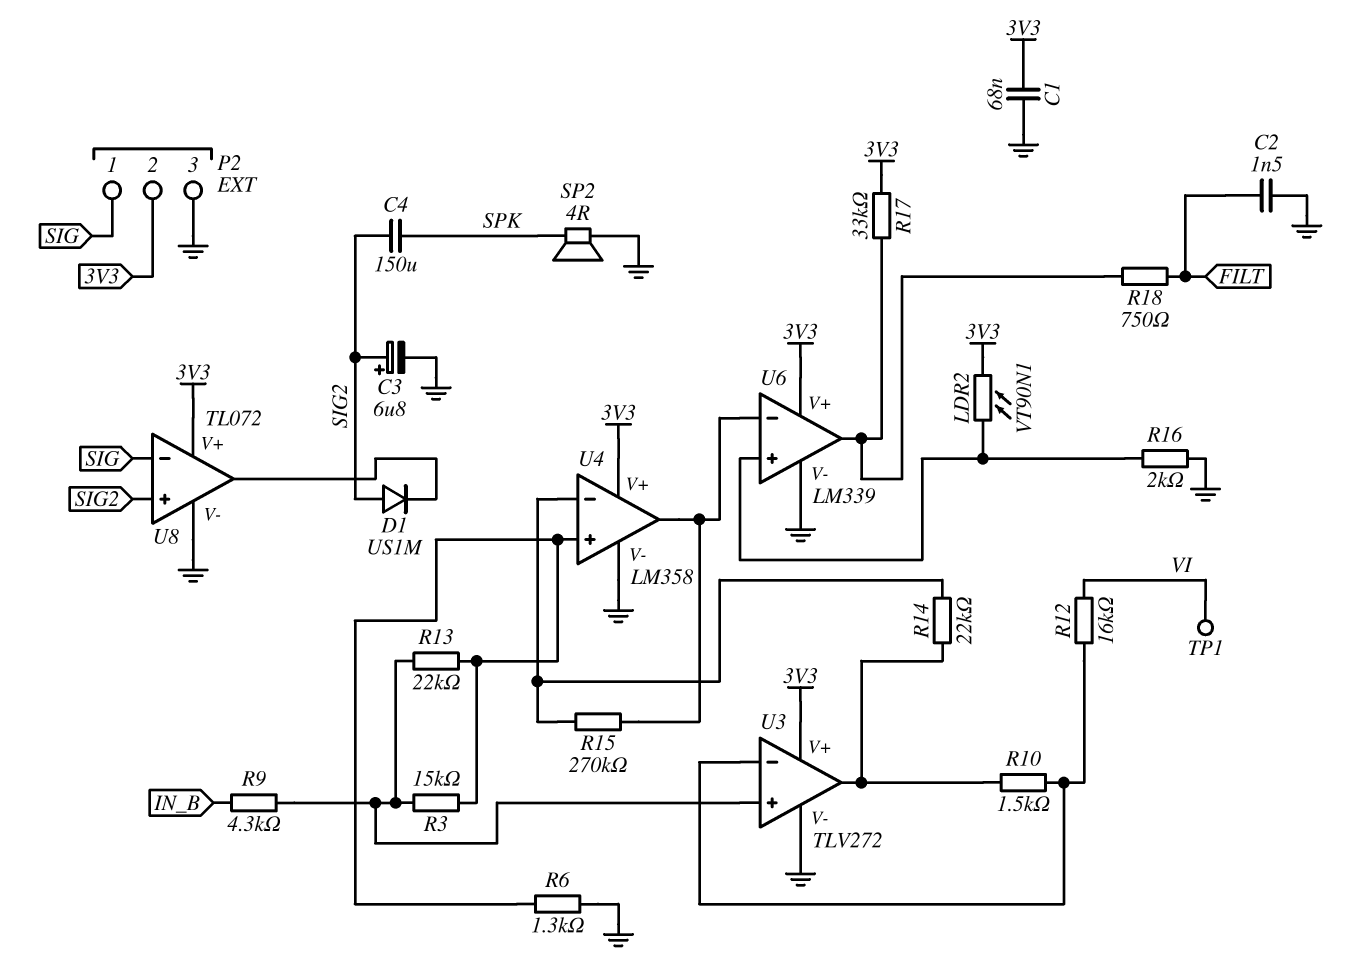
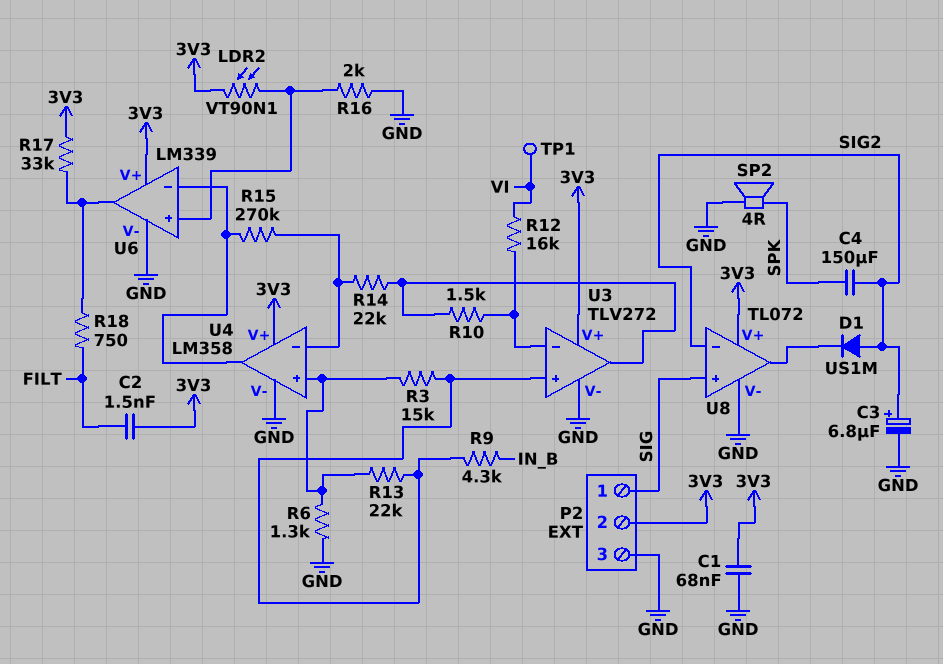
C2: 1.5nF (FILT, GND) -> 1.5nF (3V3, FILT)
U8 pin in+: SIG2 -> SIG
U8 pin in-: SIG -> SIG2

